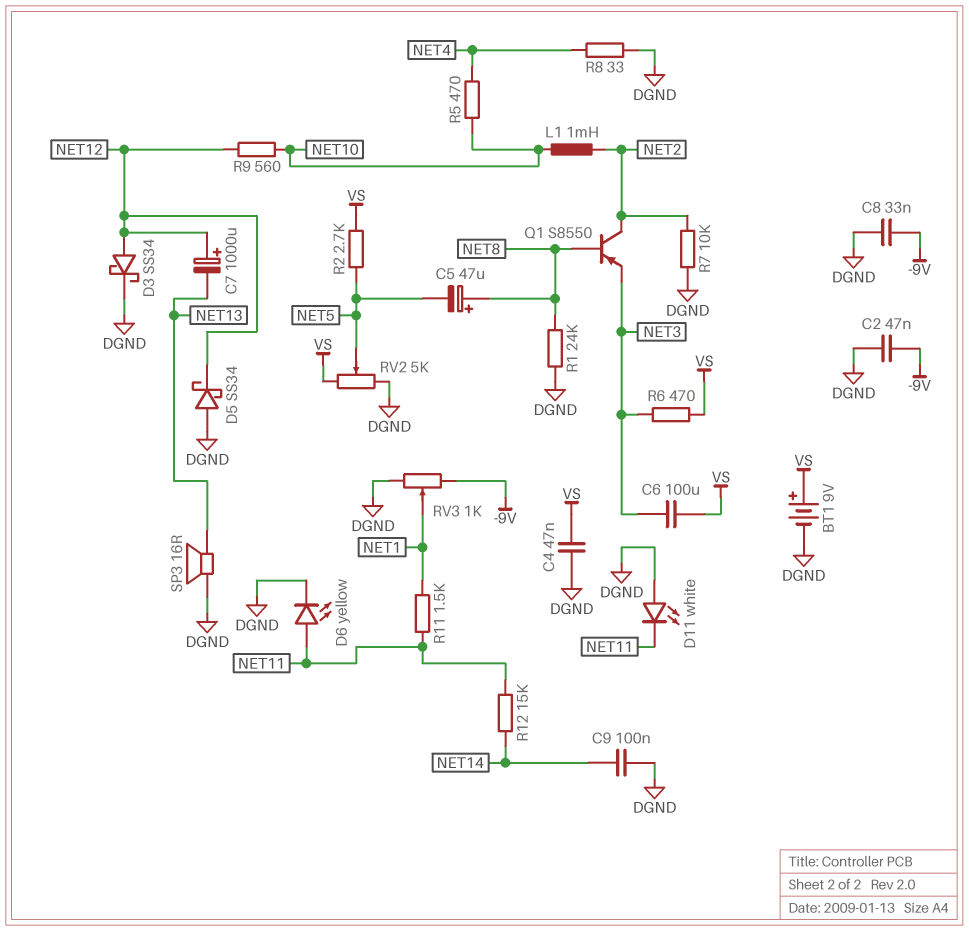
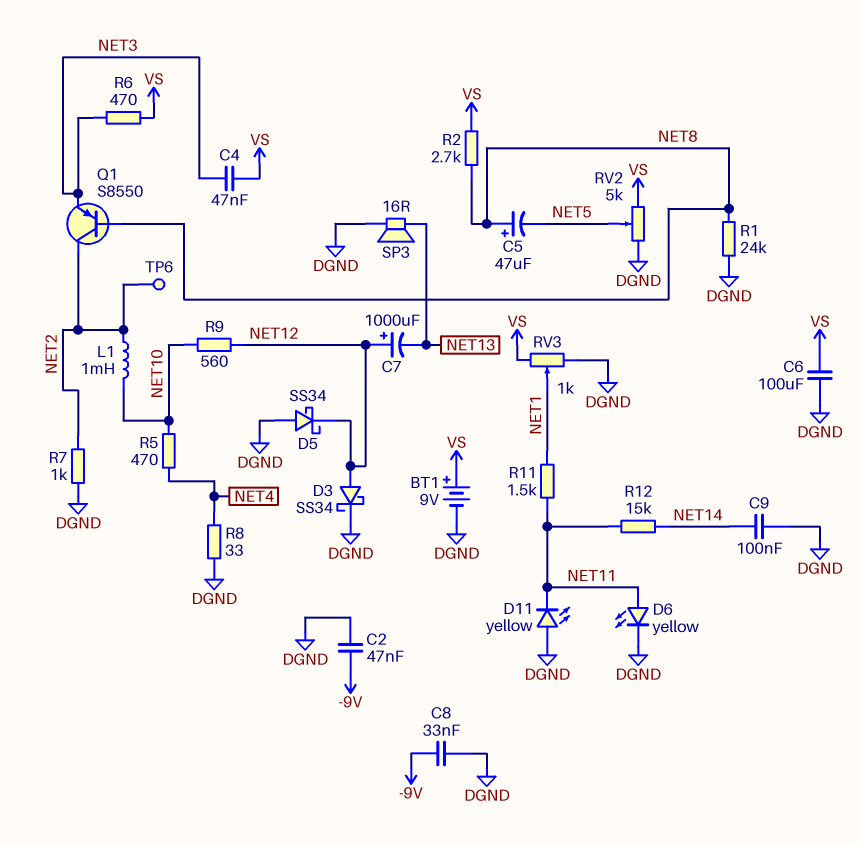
C4: 47nF (DGND, VS) -> 47nF (NET3, VS)
C6: 100uF (NET3, VS) -> 100uF (DGND, VS)
D11: LED white (A DGND, K NET11) -> LED yellow (A DGND, K NET11)
R2: 2.7k (NET5, VS) -> 2.7k (NET8, VS)
R7: 10k (DGND, NET2) -> 1k (DGND, NET2)
RV3: 1k (-9V, DGND, wiper NET1) -> 1k (DGND, VS, wiper NET1)
TP6: none -> test point (NET2)

